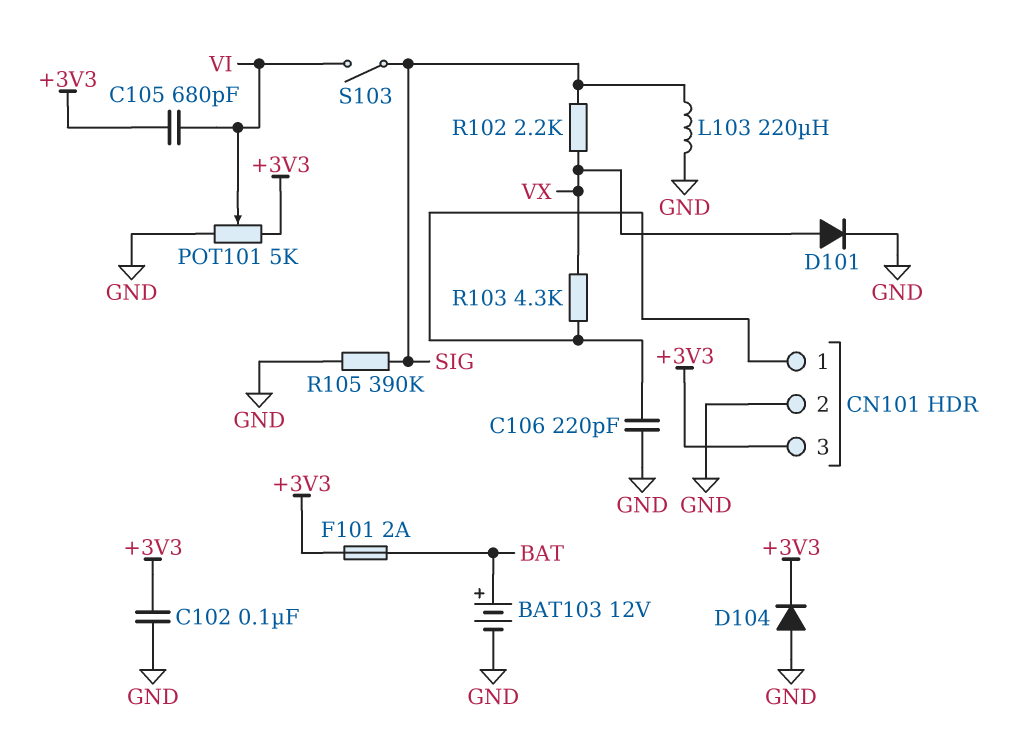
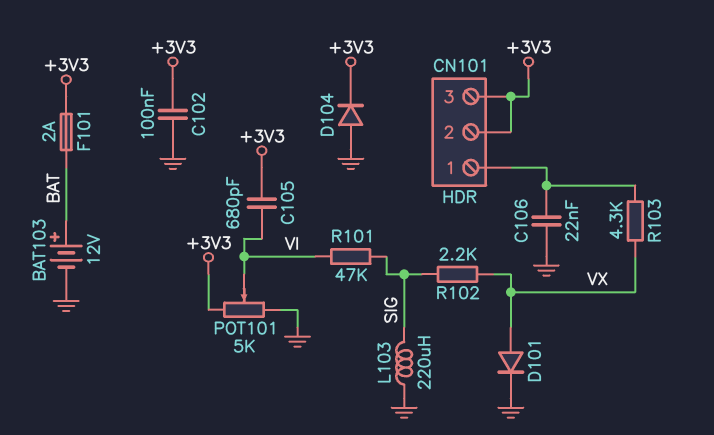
C106: 220pF (CN101/1, GND) -> 22nF (CN101/1, GND)
CN101 pin 2: GND -> +3V3
R101: none -> 47k (SIG, VI)
R105: 390k (GND, SIG) -> none
S103: switch (SIG, VI) -> none

